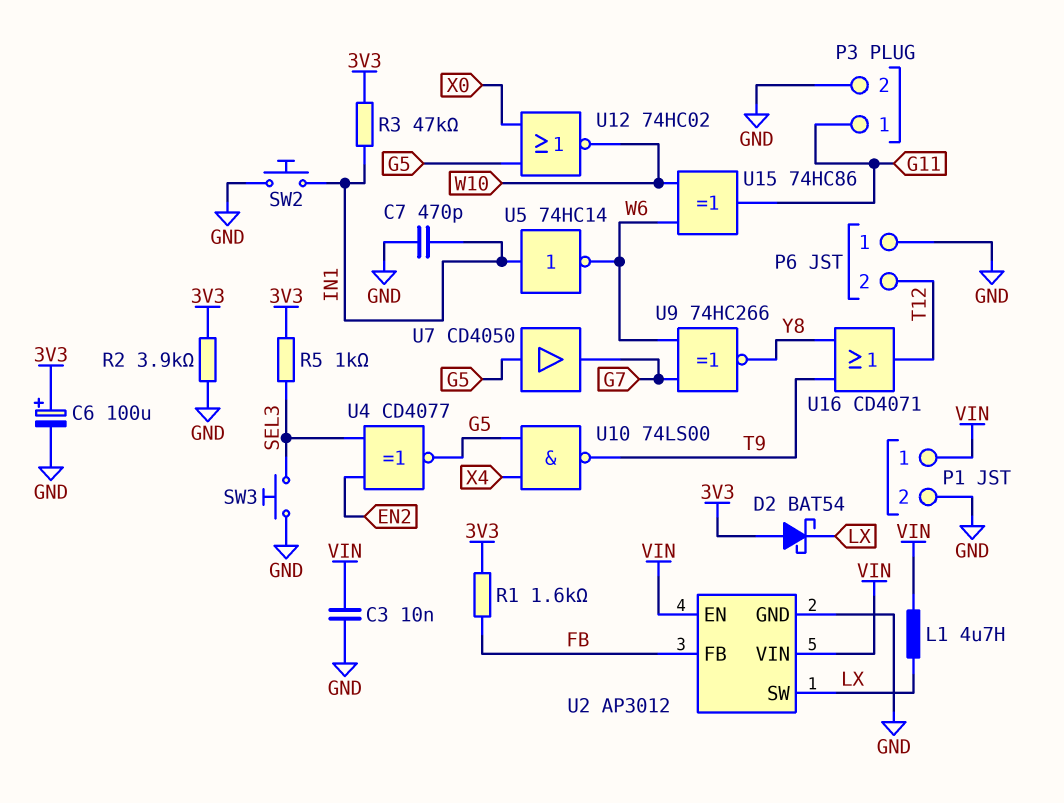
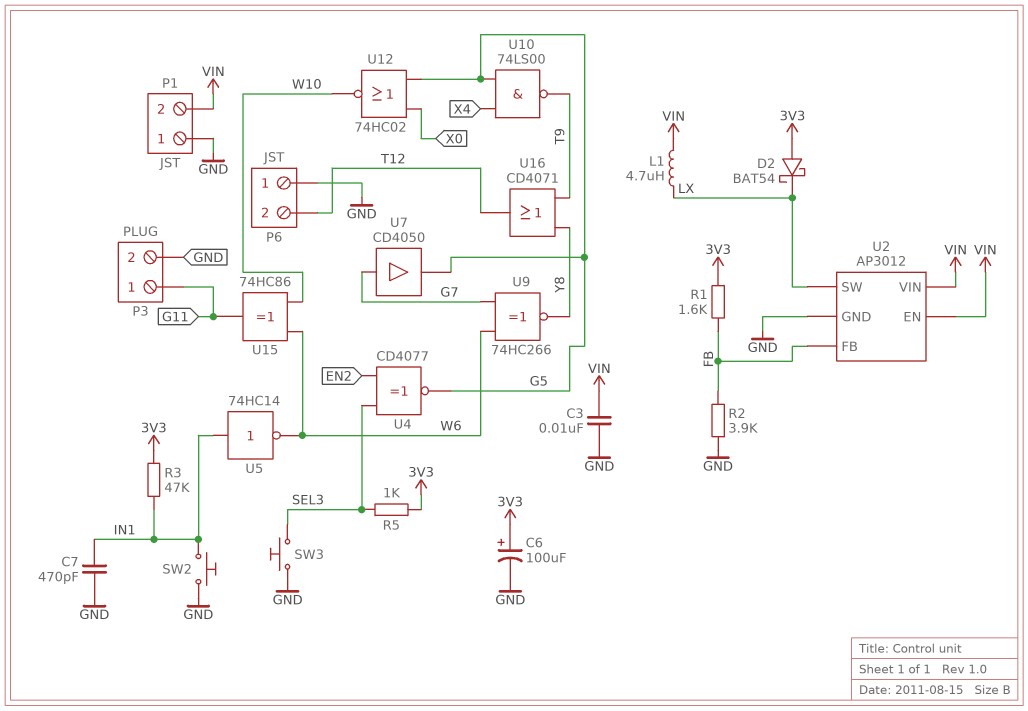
P1 pin 1: VIN -> GND
P1 pin 2: GND -> VIN
R2: 3.9k (3V3, GND) -> 3.9k (FB, GND)
U7: buffer CD4050 (in G5, out G7) -> buffer CD4050 (in G7, out G5)

